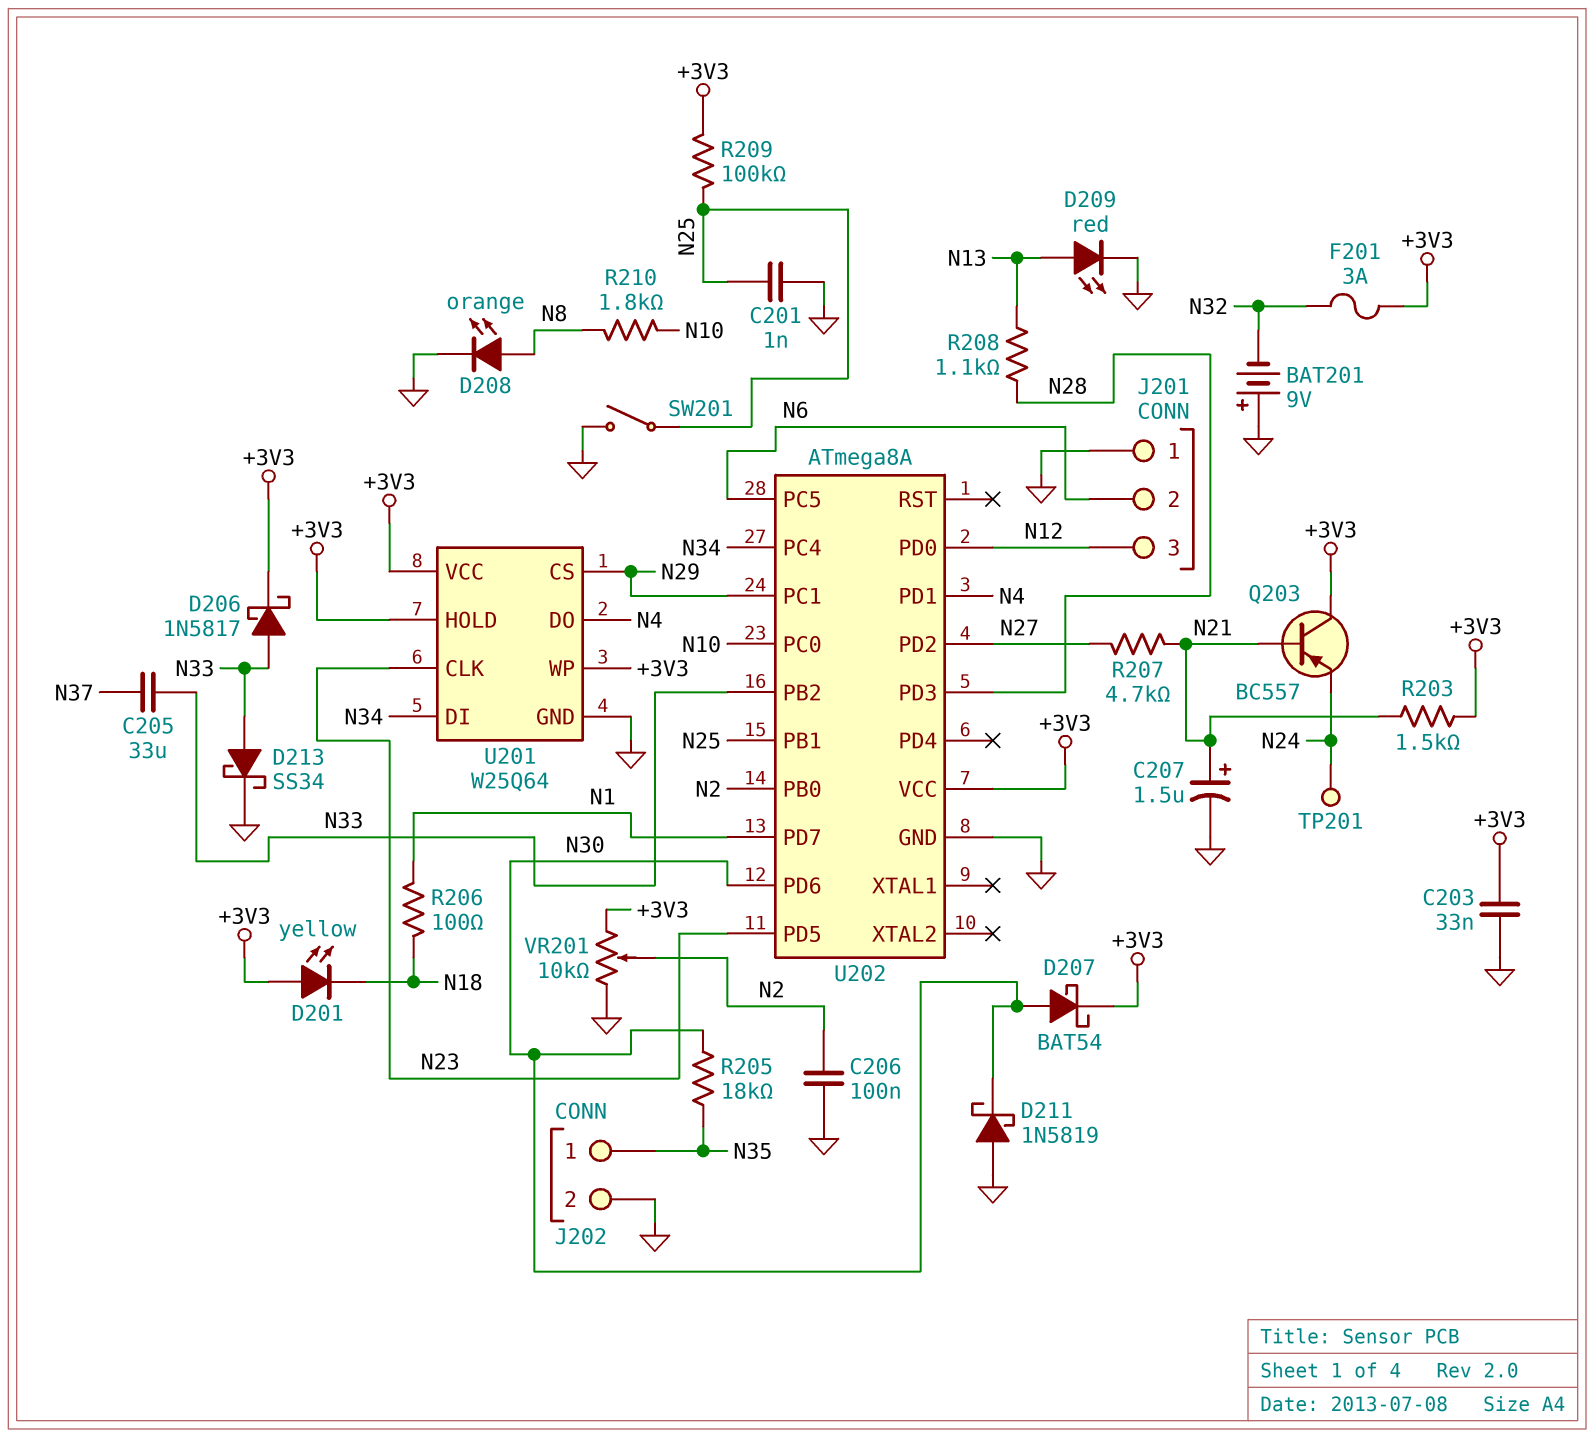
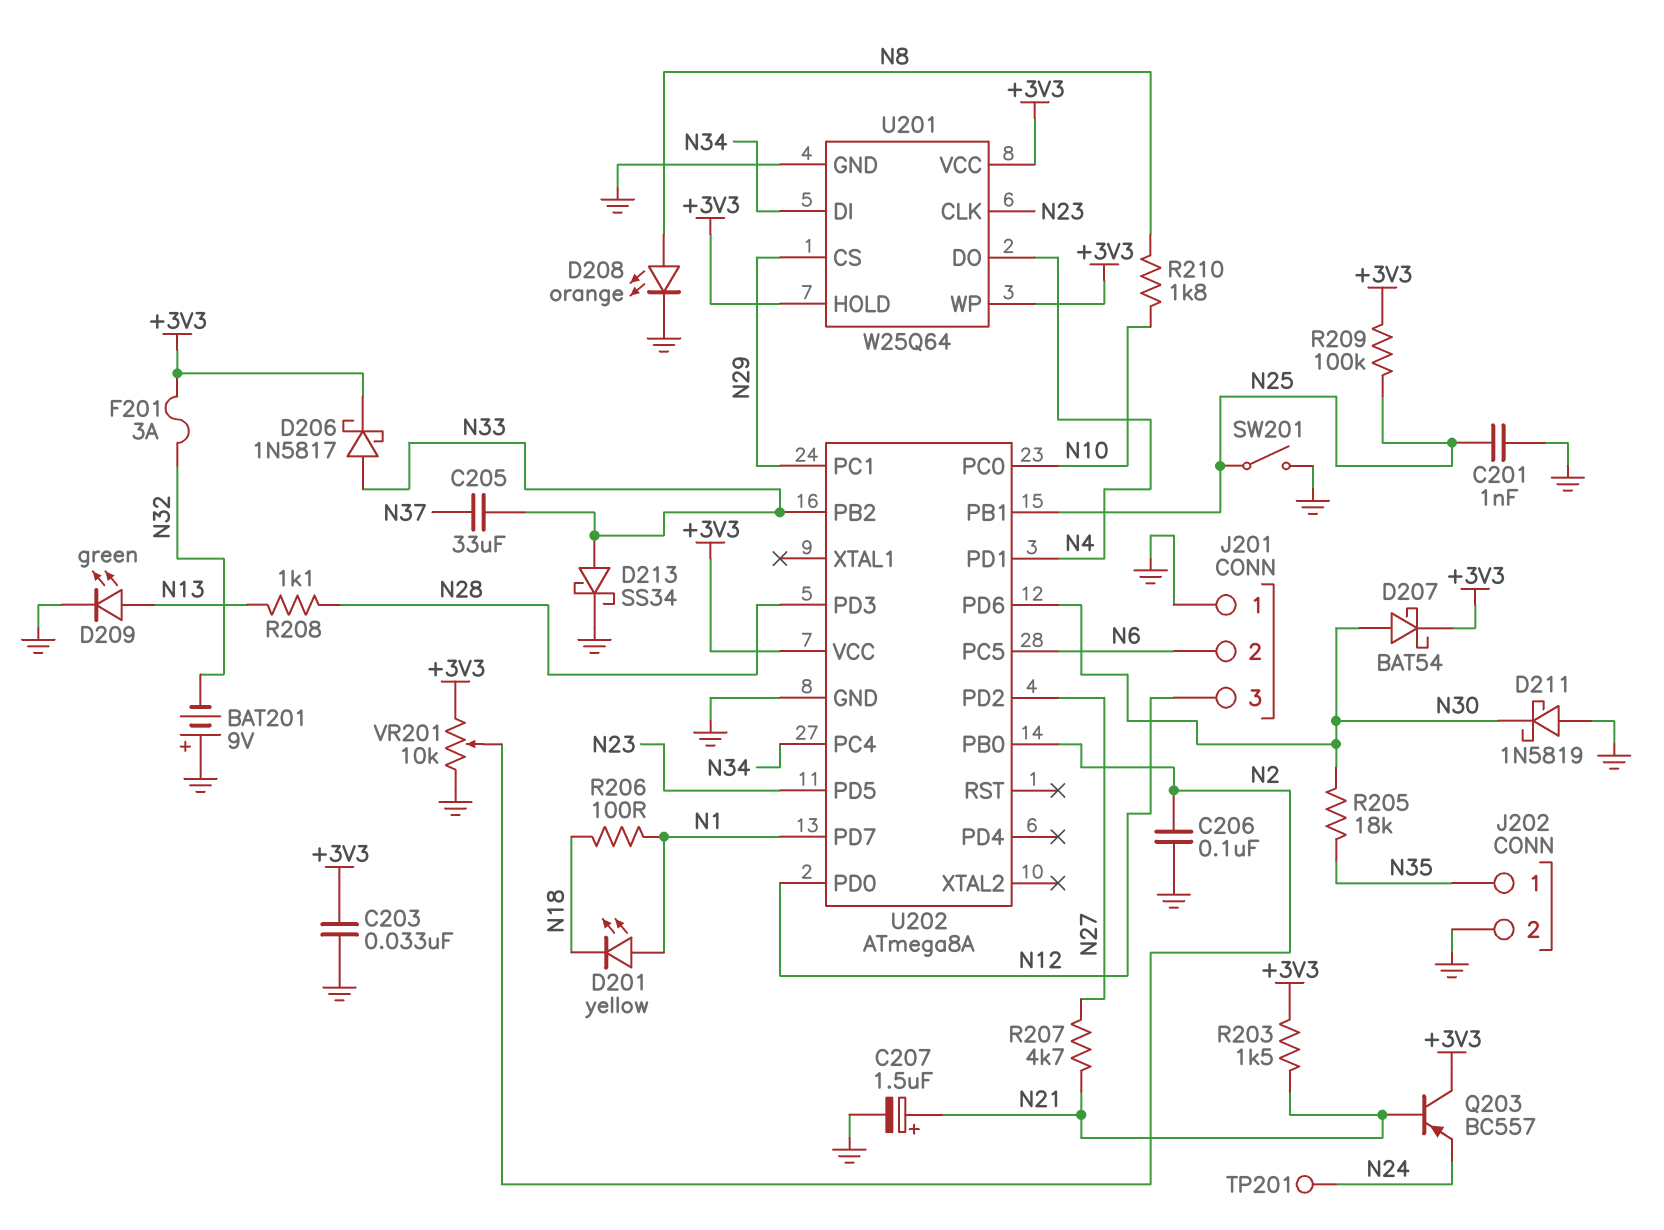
D201: LED yellow (A +3V3, K N18) -> LED yellow (A N1, K N18)
D209: LED red (A N13, K GND) -> LED green (A N13, K GND)

